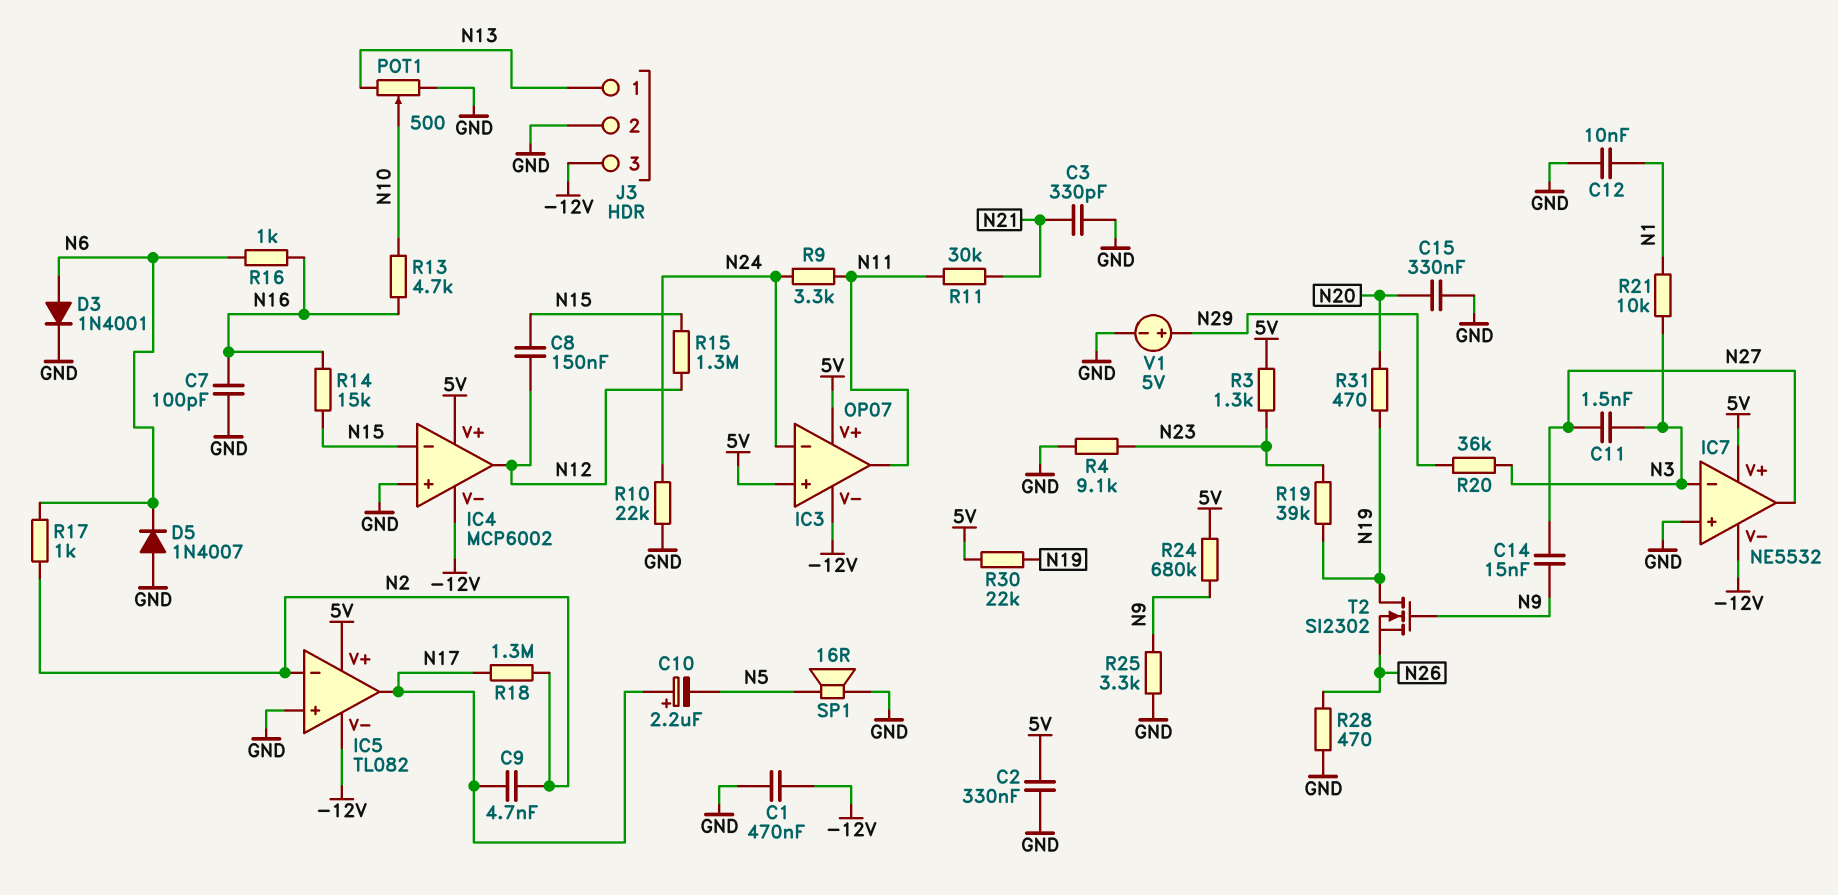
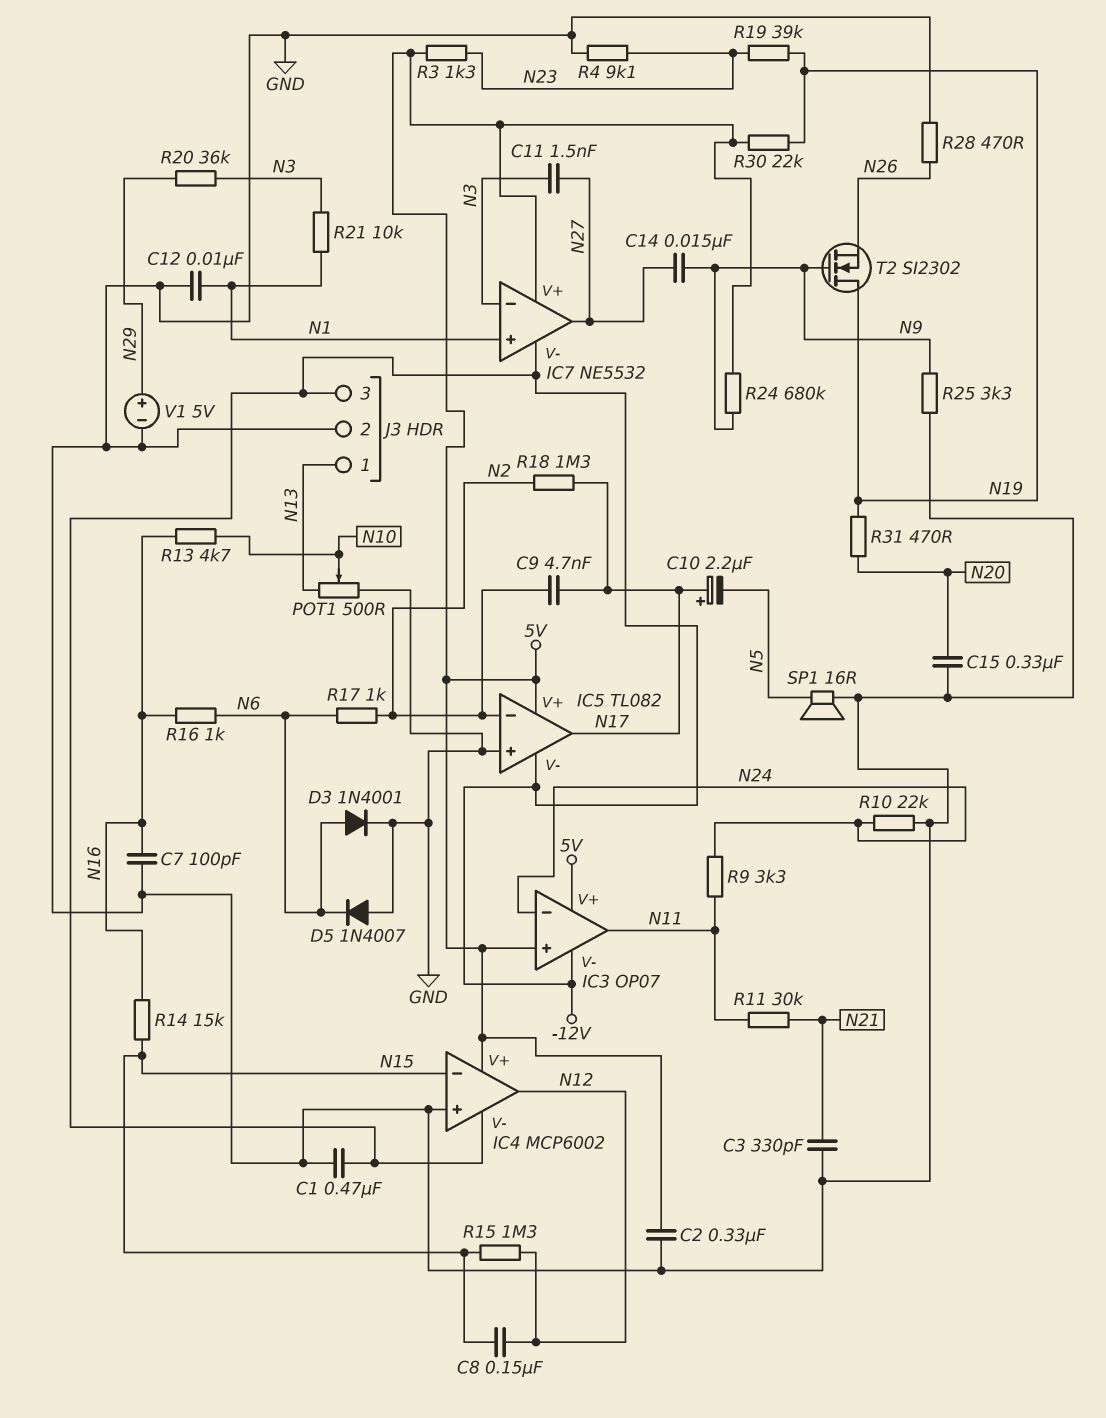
IC7 pin in+: GND -> N1

